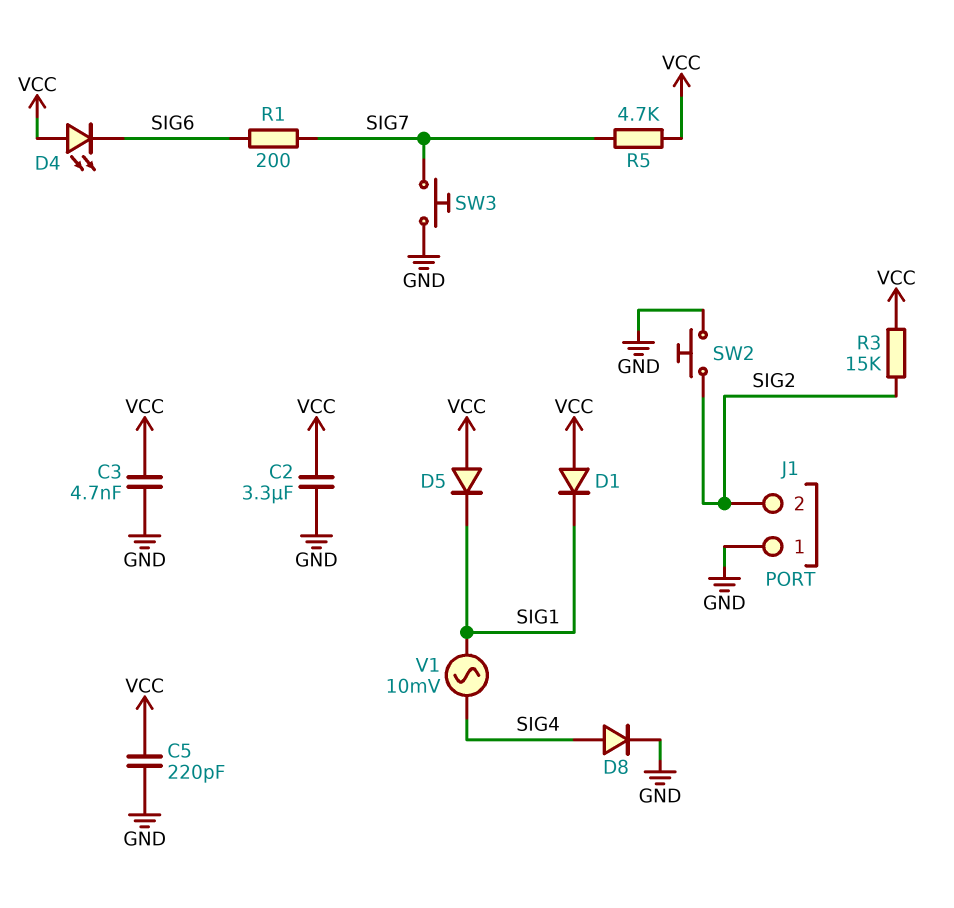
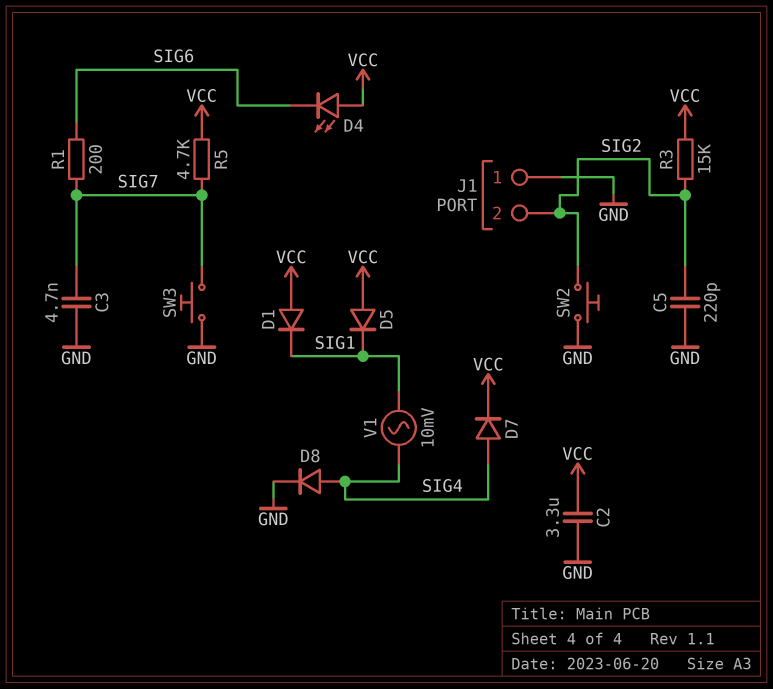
C3: 4.7nF (GND, VCC) -> 4.7nF (GND, SIG7)
C5: 220pF (GND, VCC) -> 220pF (GND, SIG2)
D7: none -> diode (A SIG4, K VCC)

